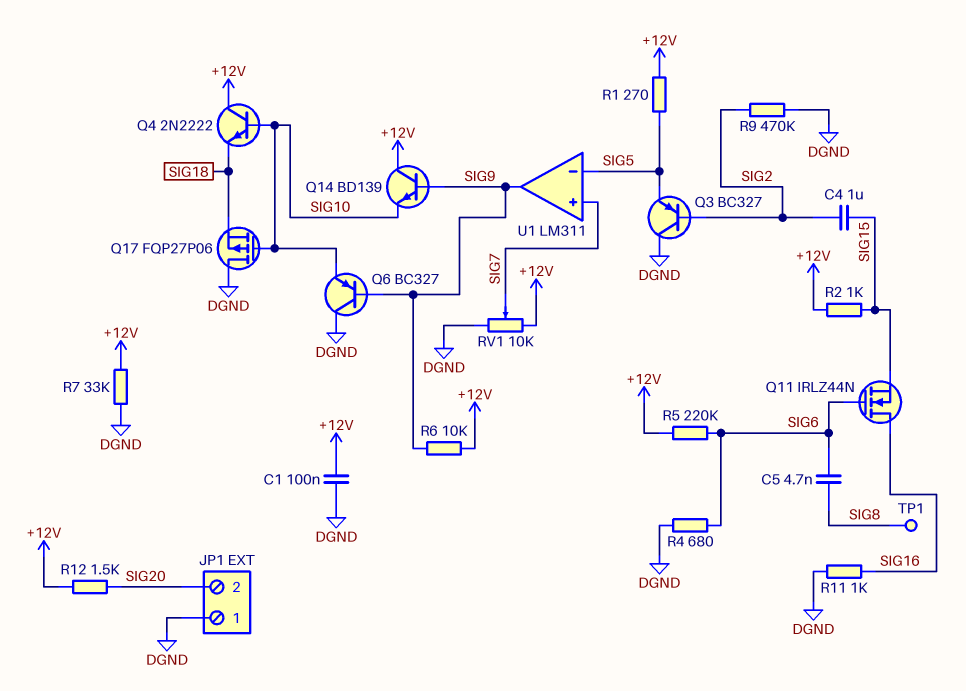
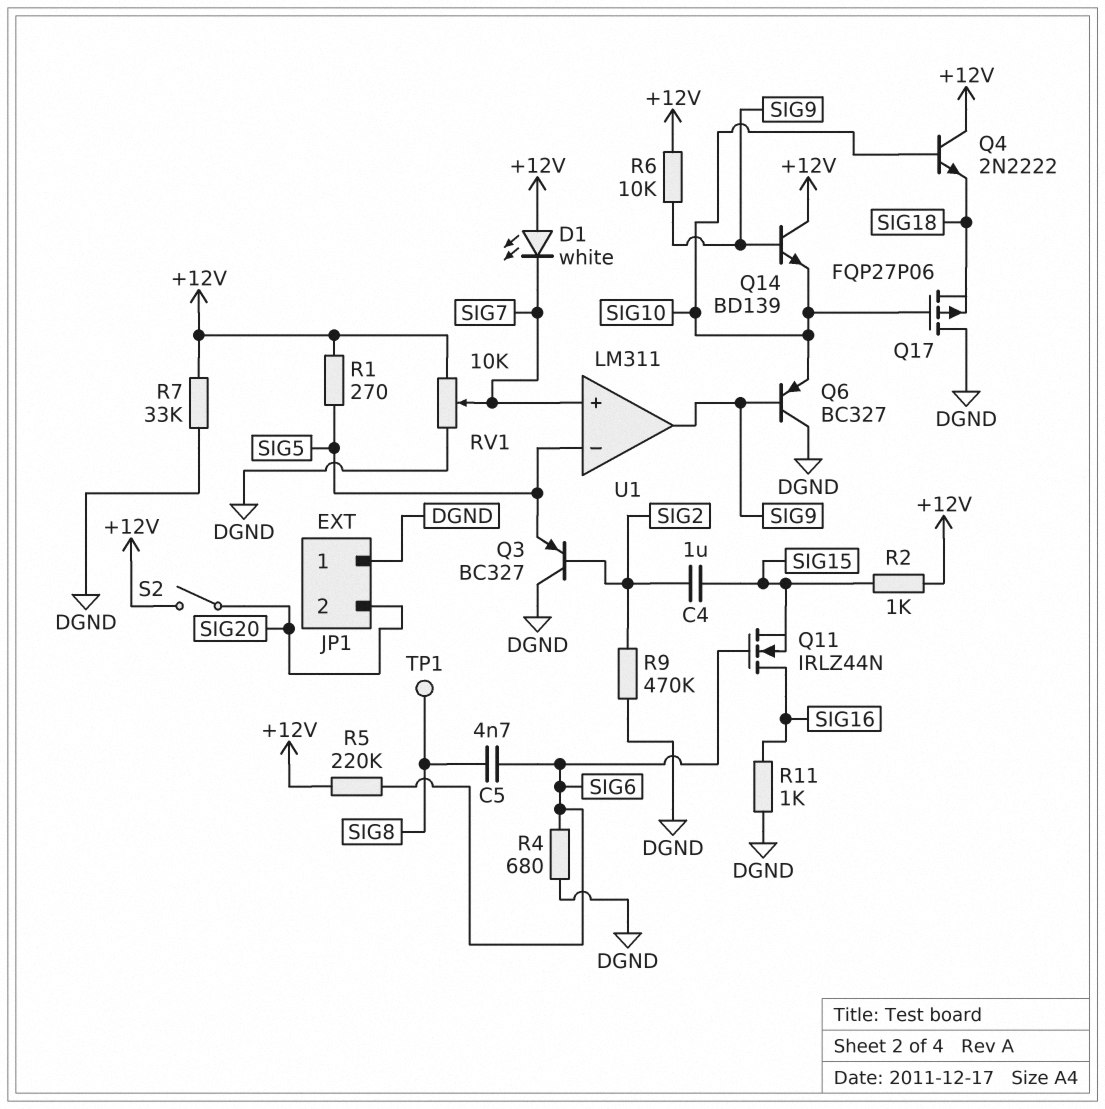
C1: 100nF (+12V, DGND) -> none
D1: none -> LED white (A +12V, K SIG7)
R12: 1.5k (+12V, SIG20) -> none
S2: none -> switch (+12V, SIG20)

